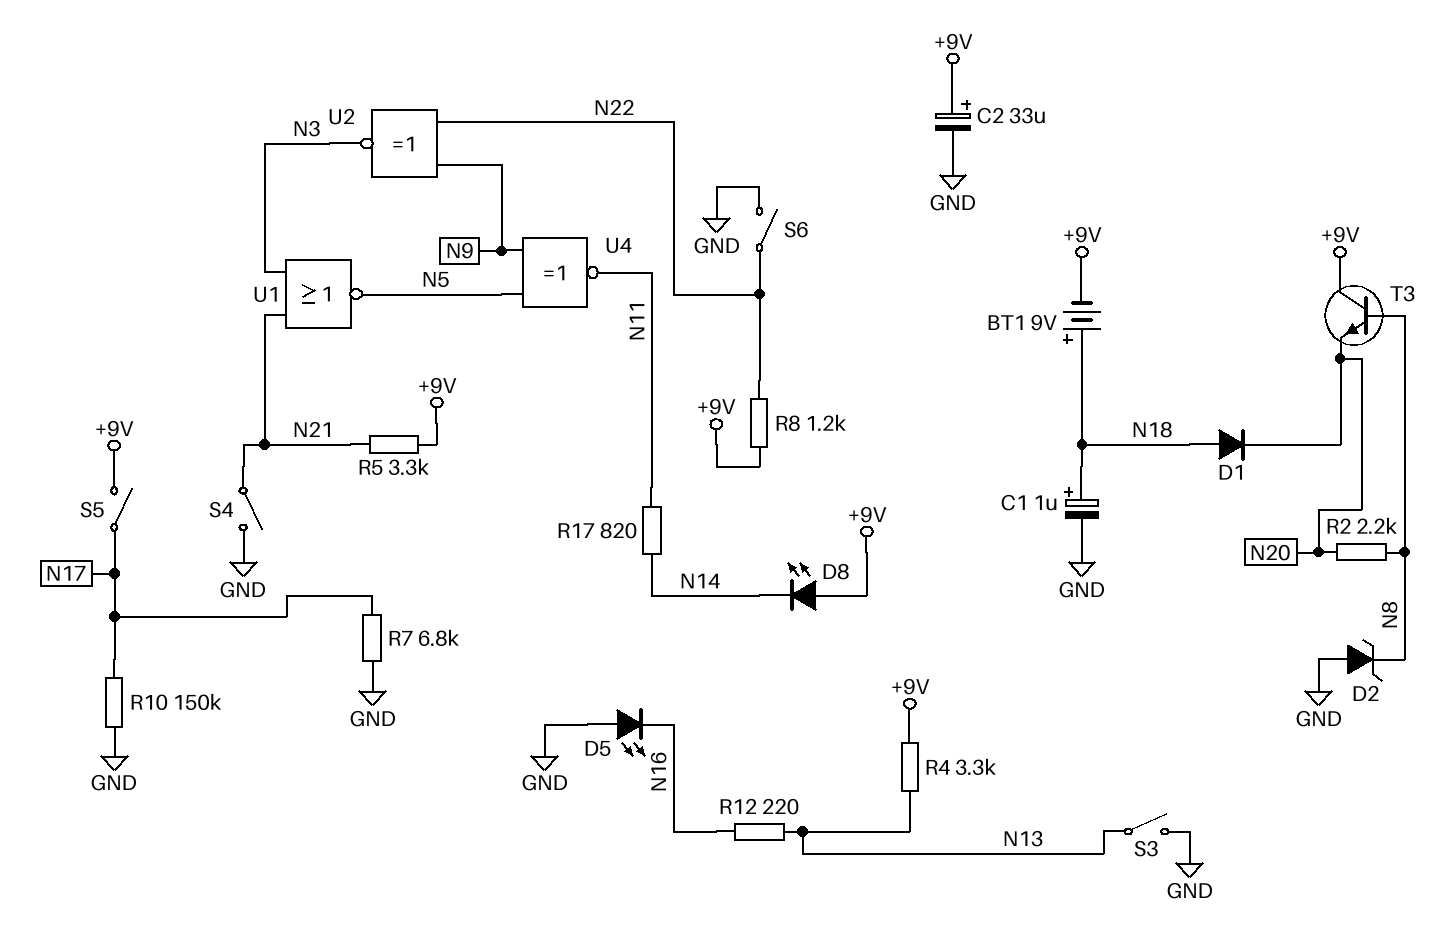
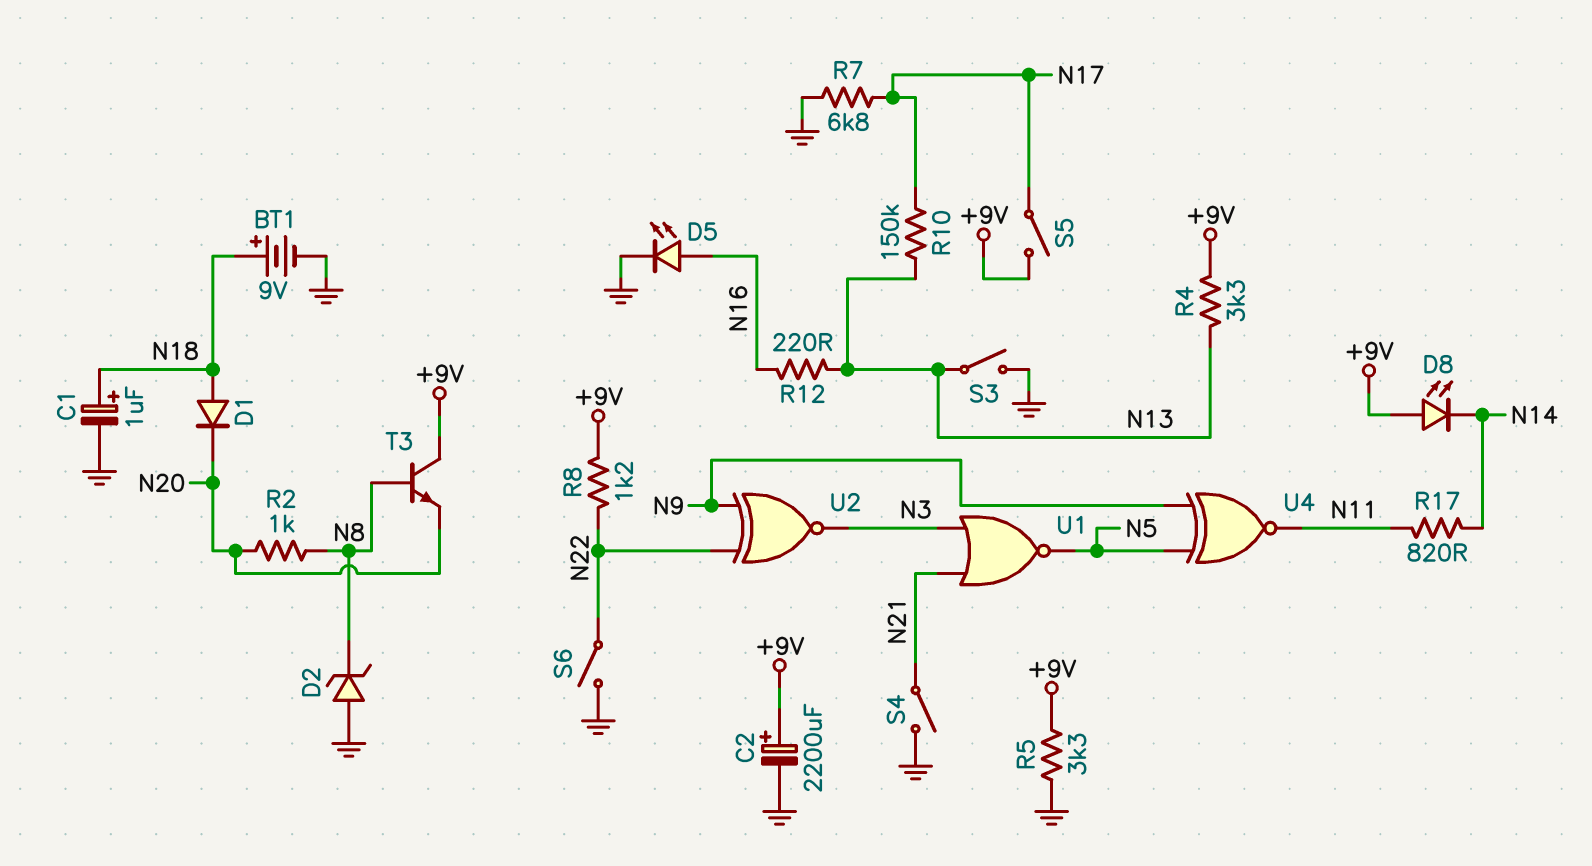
BT1: 9V (plus N18, minus +9V) -> 9V (plus N18, minus GND)
C2: 33uF (plus +9V, minus GND) -> 2200uF (plus +9V, minus GND)
D5: LED (A GND, K N16) -> LED (A N16, K GND)
R2: 2.2k (N8, N20) -> 1k (N8, N20)
R5: 3.3k (+9V, N21) -> 3.3k (+9V, GND)
R10: 150k (GND, N17) -> 150k (N13, N17)

